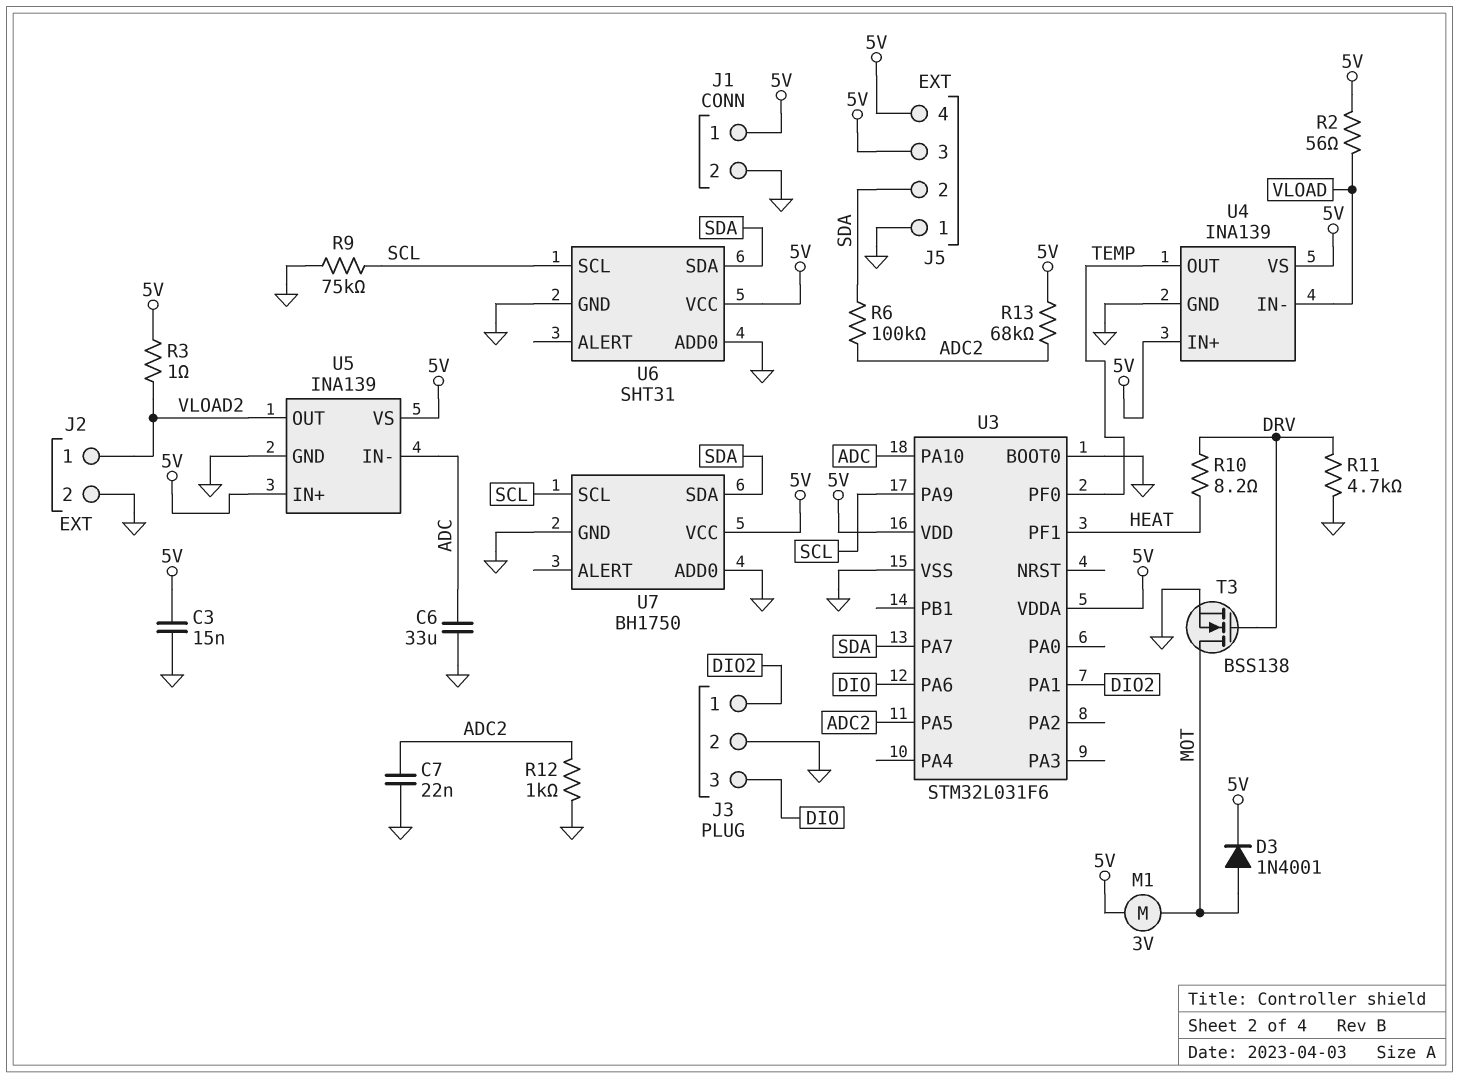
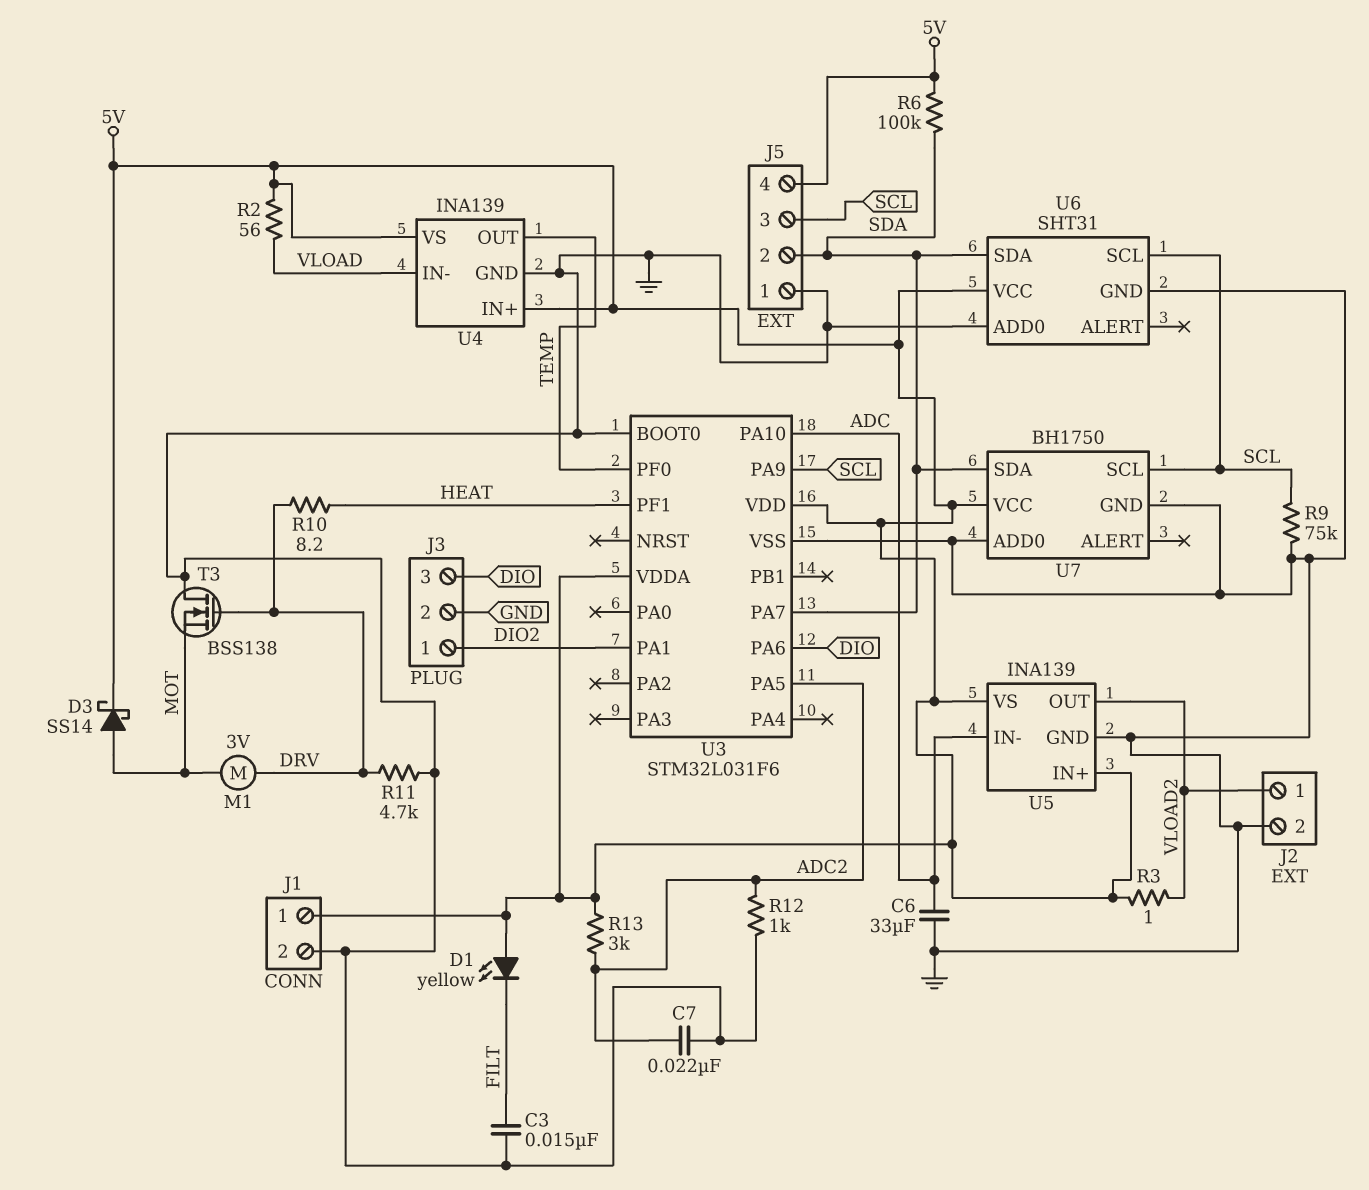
C3: 15nF (5V, GND) -> 15nF (FILT, GND)
D1: none -> LED yellow (A 5V, K FILT)
D3: diode 1N4001 (A MOT, K 5V) -> schottky SS14 (A MOT, K 5V)
J5 pin 3: 5V -> SCL
M1: motor 3V (5V, MOT) -> motor 3V (DRV, MOT)
R6: 100k (ADC2, SDA) -> 100k (5V, SDA)
R13: 68k (5V, ADC2) -> 3k (5V, ADC2)
T3: NMOS BSS138 (G DRV, D MOT, S GND) -> NMOS BSS138 (G DRV, D GND, S MOT)

